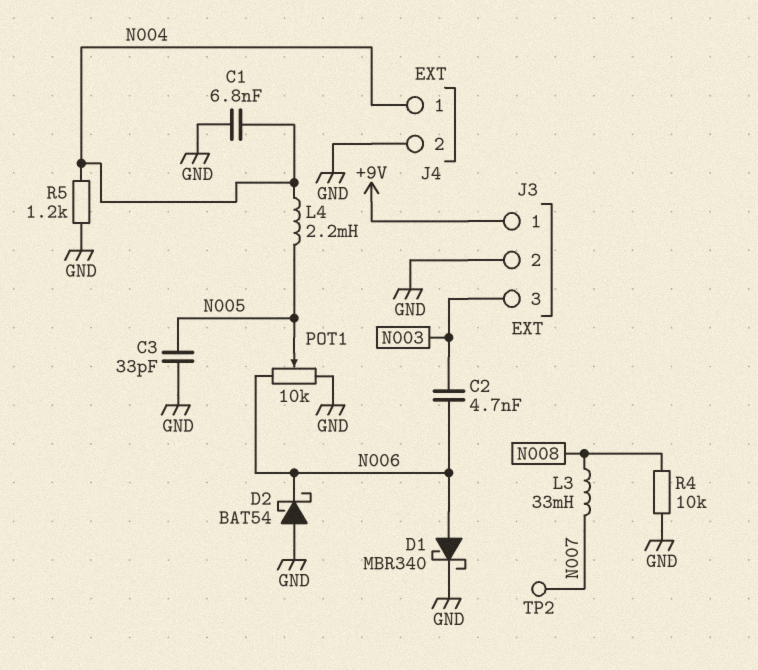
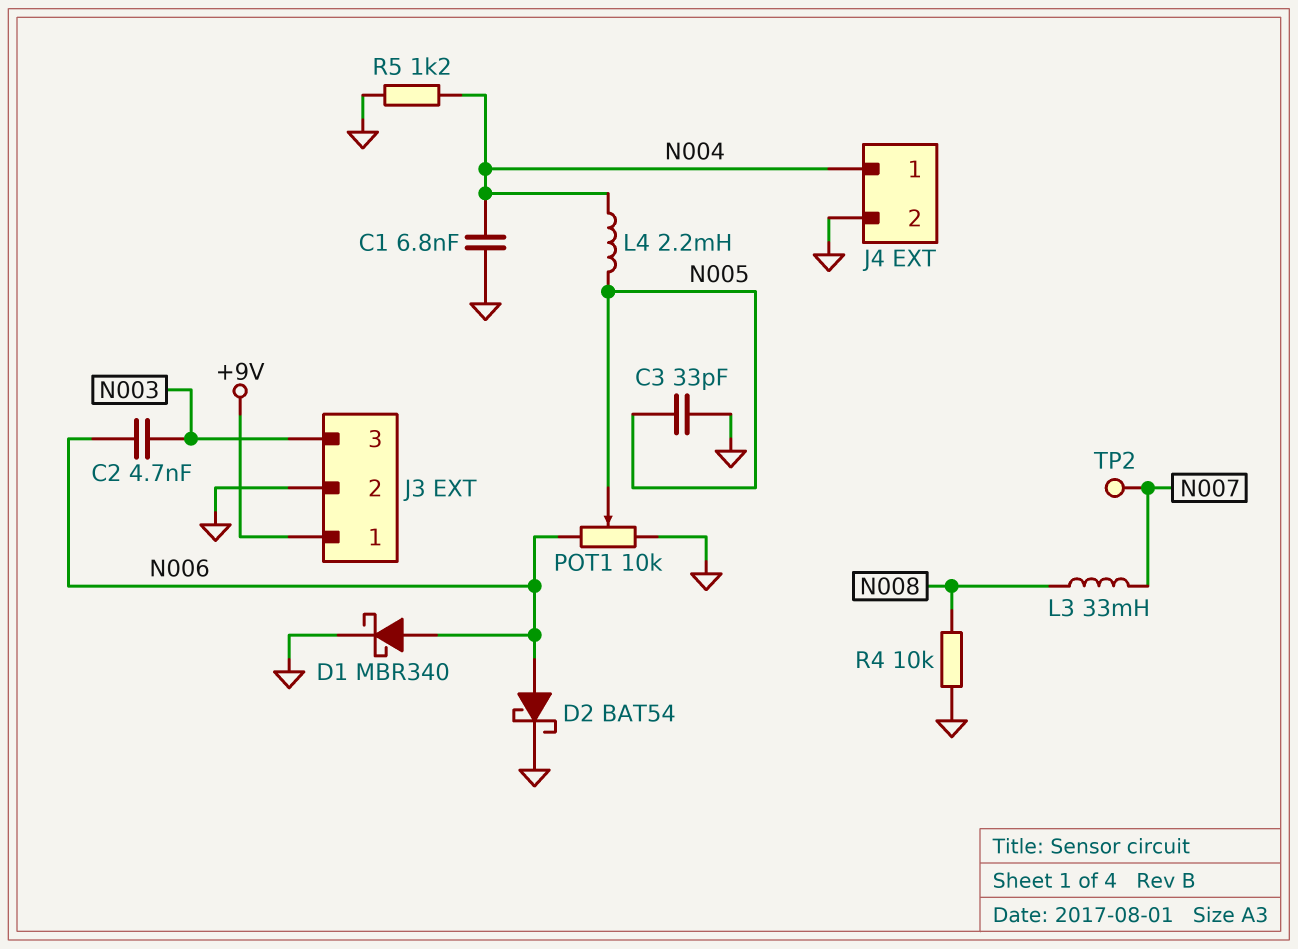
D2: schottky BAT54 (A GND, K N006) -> schottky BAT54 (A N006, K GND)

